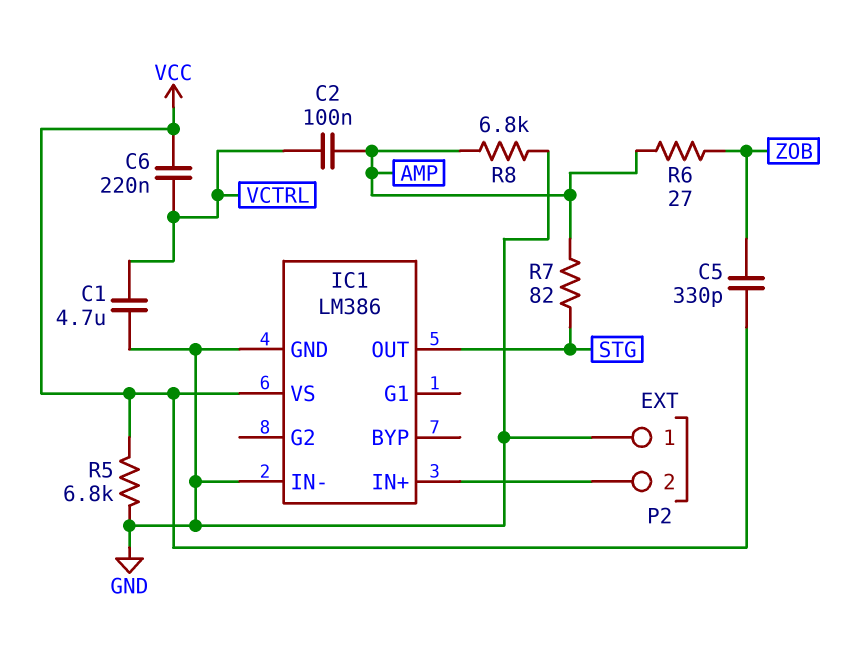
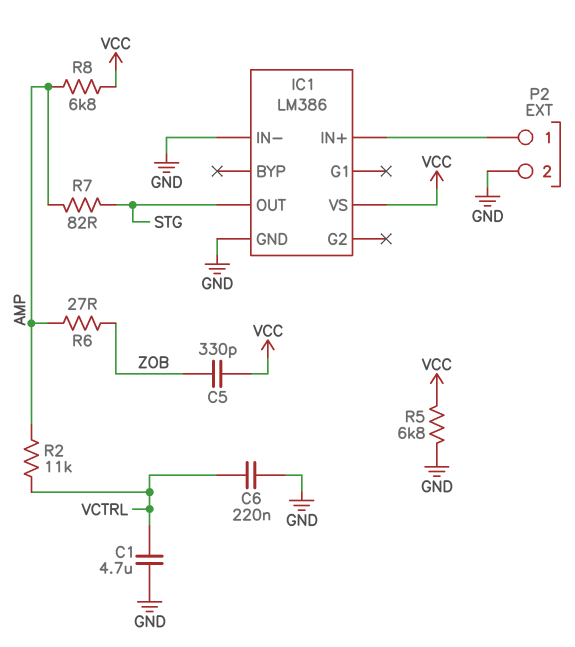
C2: 100nF (AMP, VCTRL) -> none
C6: 220nF (VCC, VCTRL) -> 220nF (GND, VCTRL)
P2 pin 1: GND -> IC1/IN+
P2 pin 2: IC1/IN+ -> GND
R2: none -> 11k (AMP, VCTRL)
R8: 6.8k (AMP, GND) -> 6.8k (AMP, VCC)

